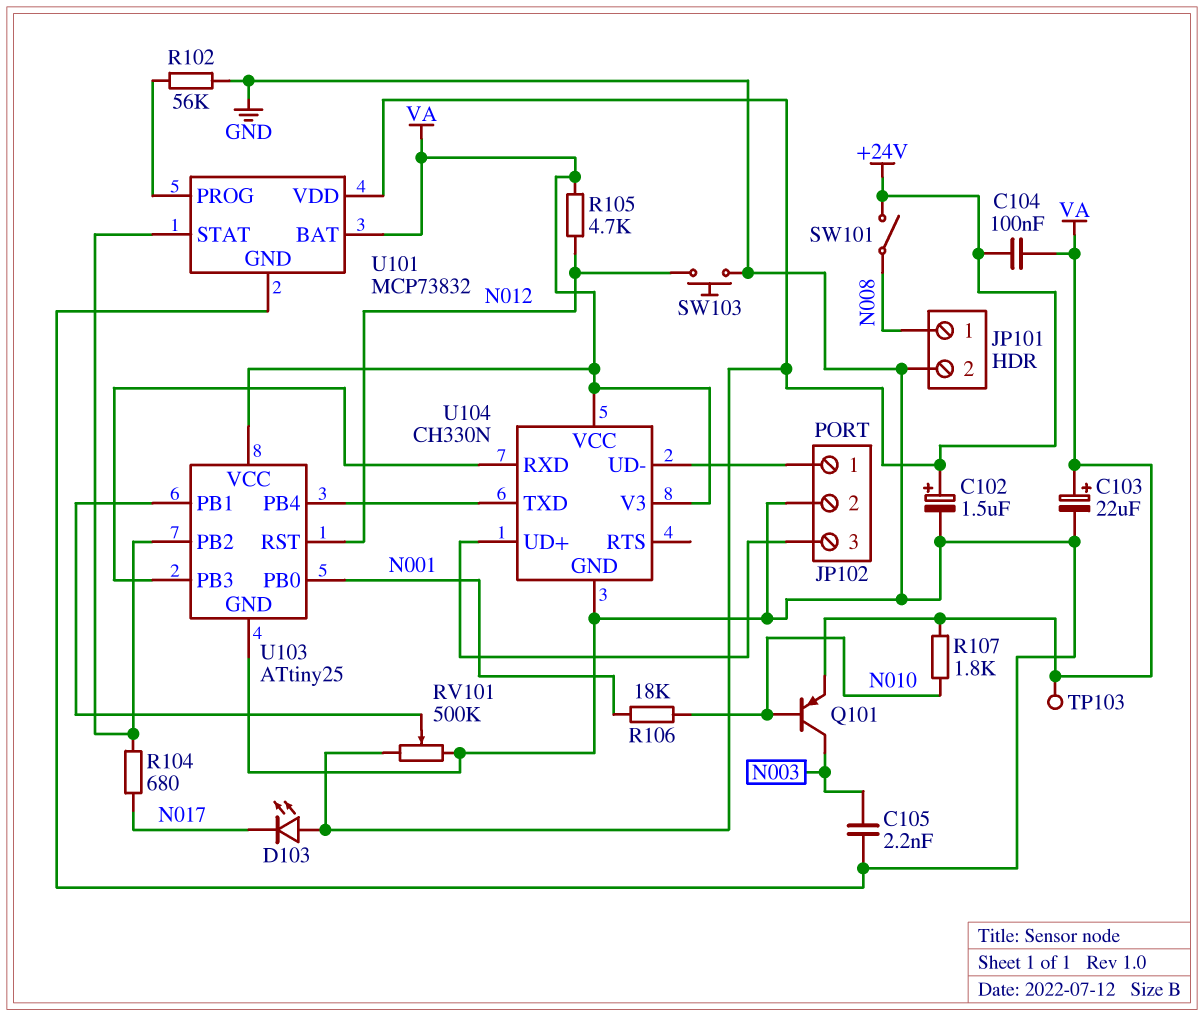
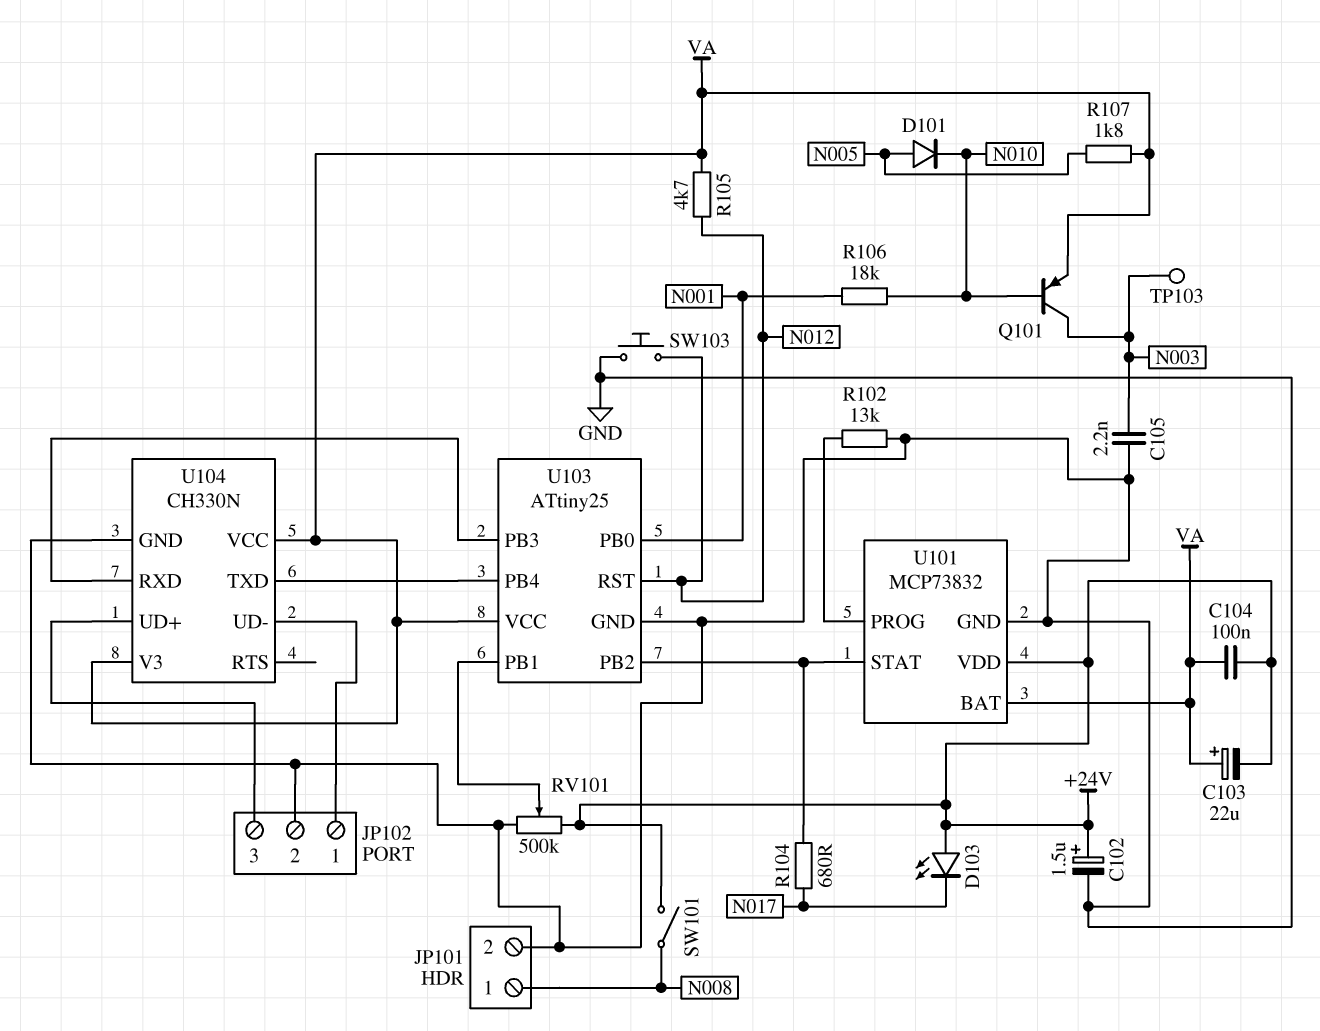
C103: 22uF (plus VA, minus GND) -> 22uF (plus VA, minus +24V)
D101: none -> diode (A N005, K N010)
R102: 56k (GND, U101/PROG) -> 13k (GND, U101/PROG)
R107: 1.8k (N010, VA) -> 1.8k (N005, VA)
TP103: test point (VA) -> test point (N003)

